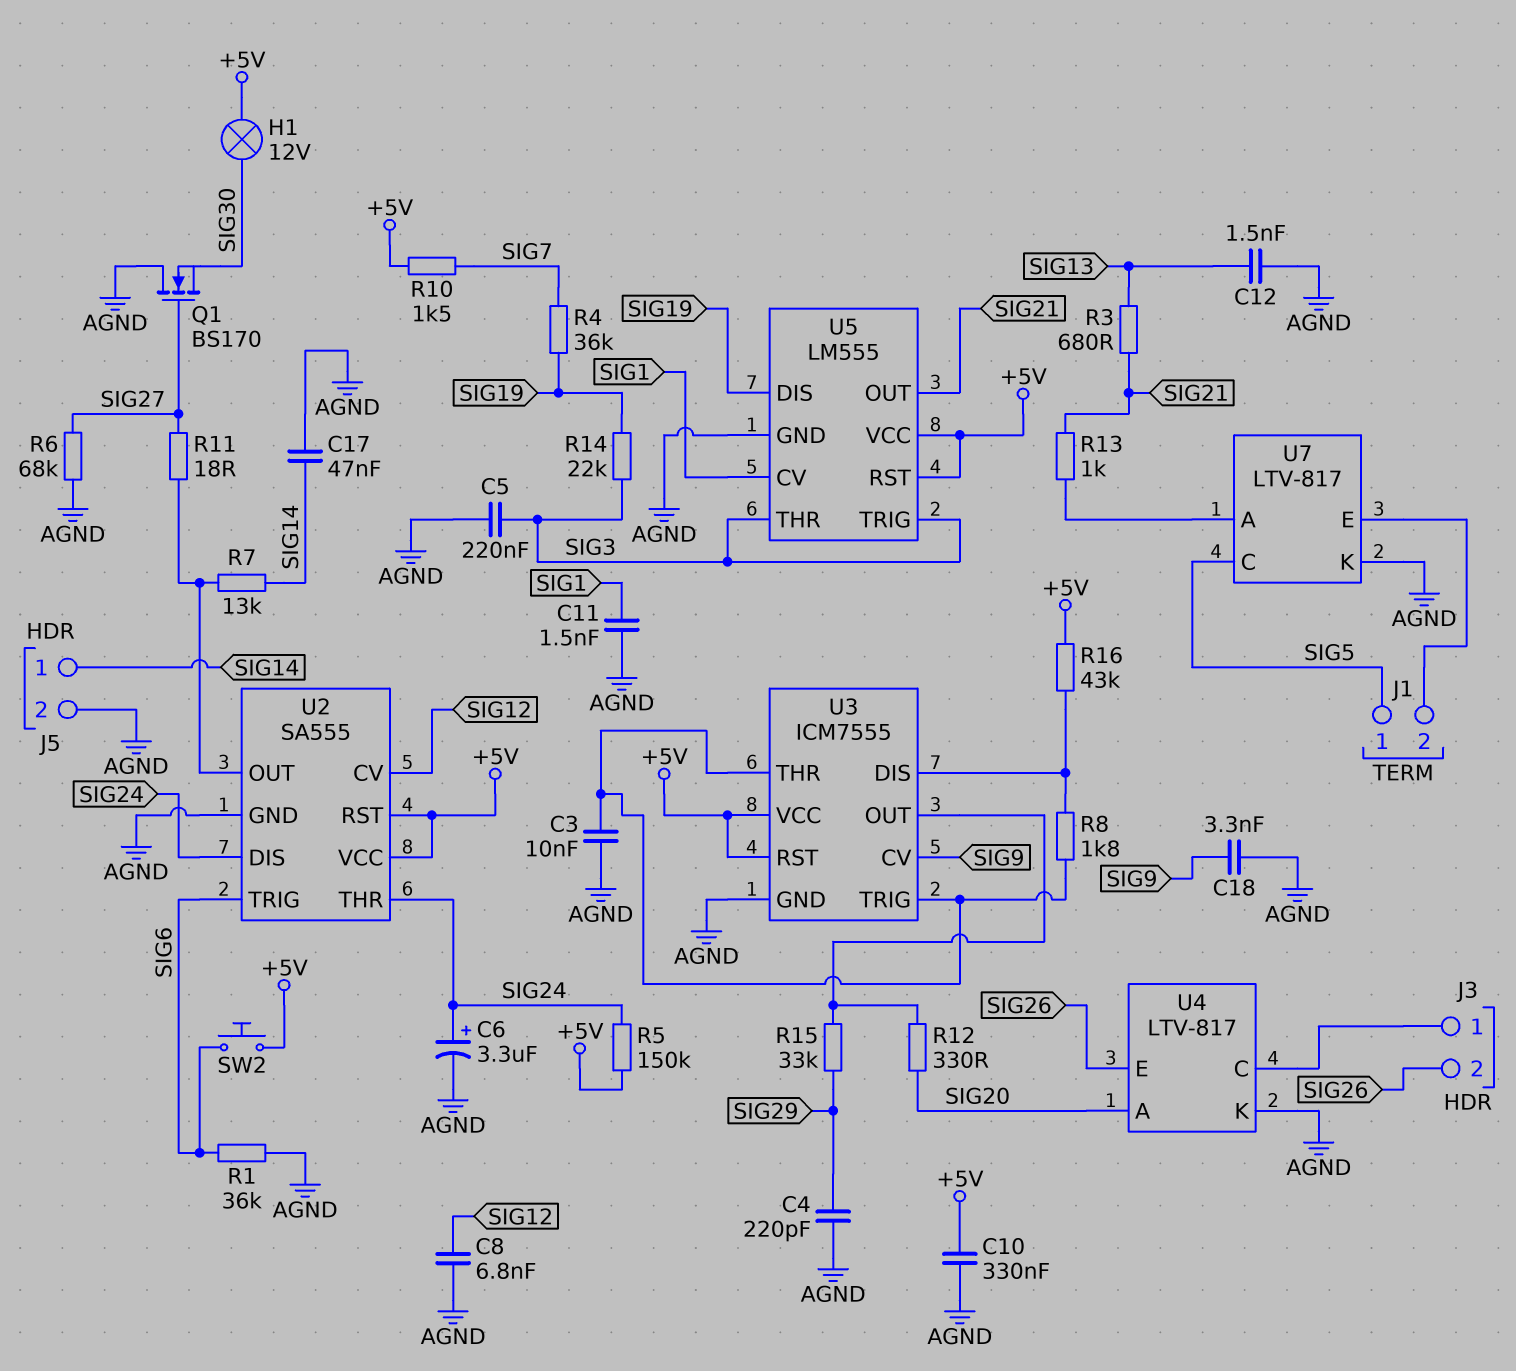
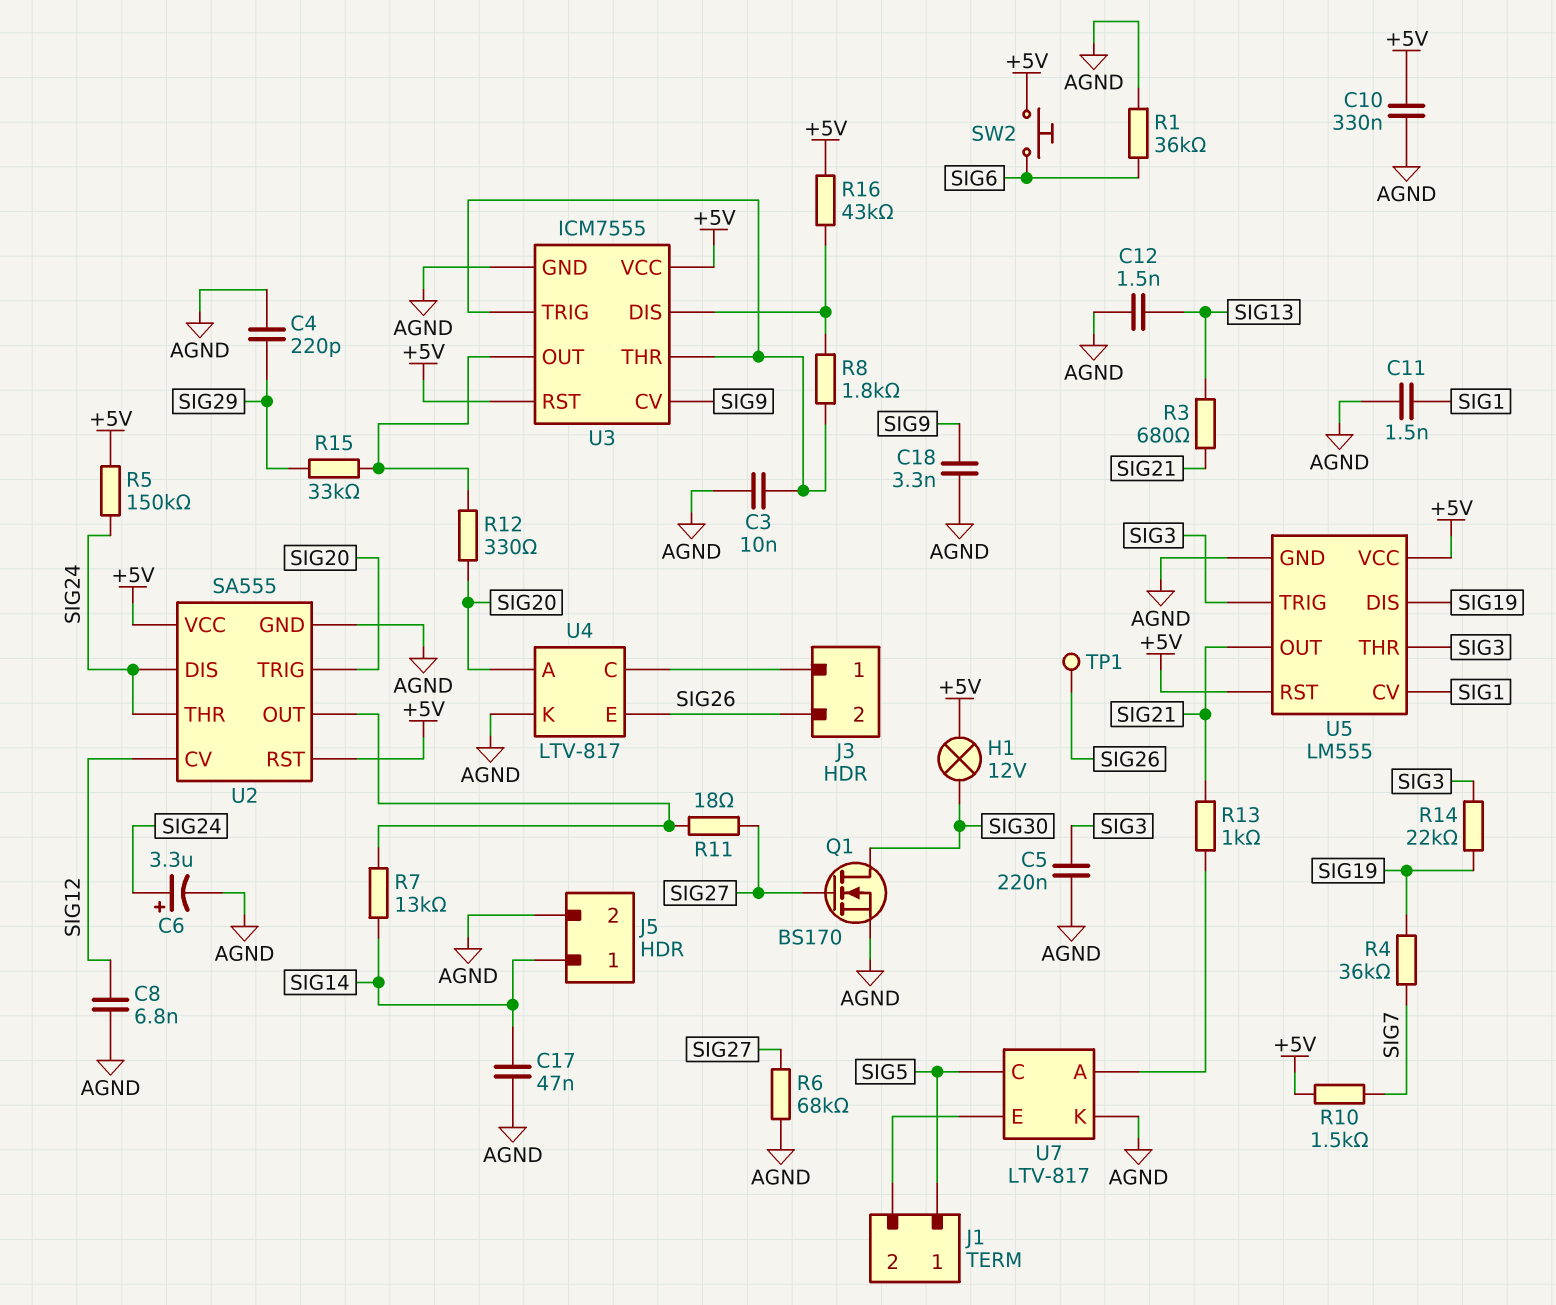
Q1: NMOS BS170 (G SIG27, D AGND, S SIG30) -> NMOS BS170 (G SIG27, D SIG30, S AGND)
TP1: none -> test point (SIG26)
U2 pin TRIG: SIG6 -> SIG20

